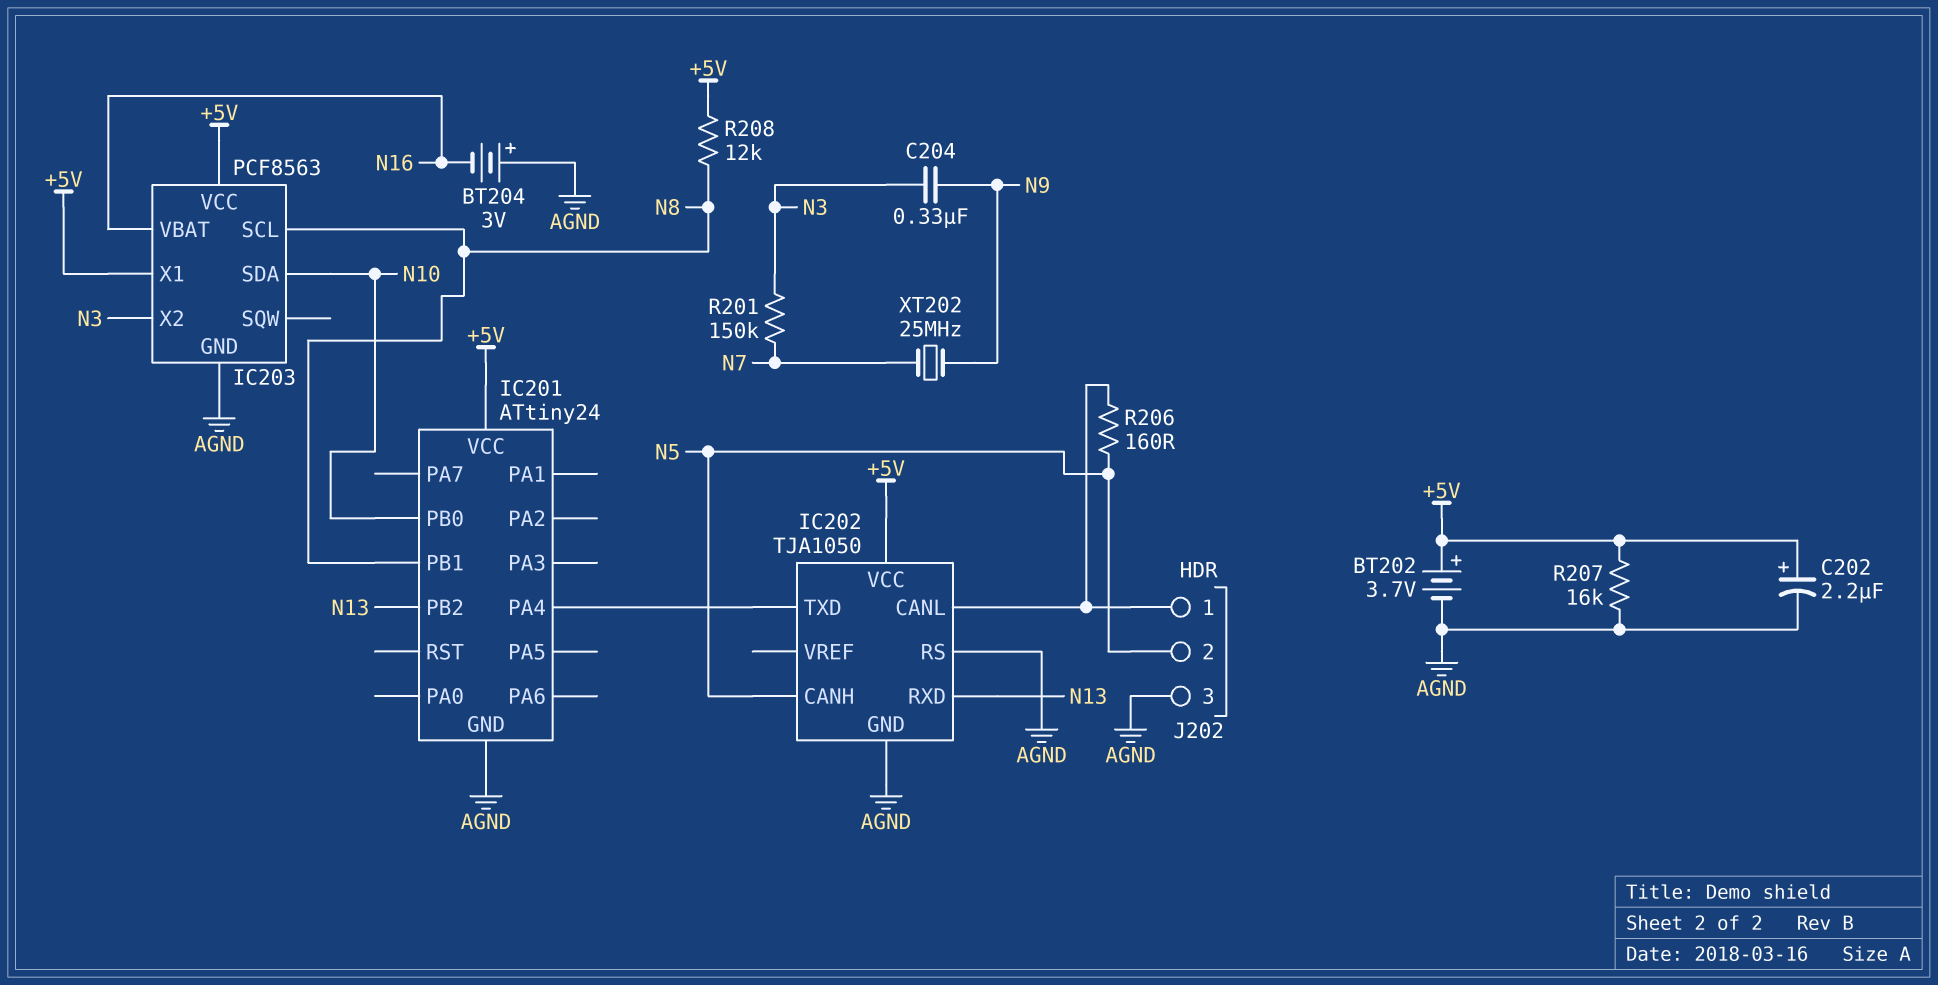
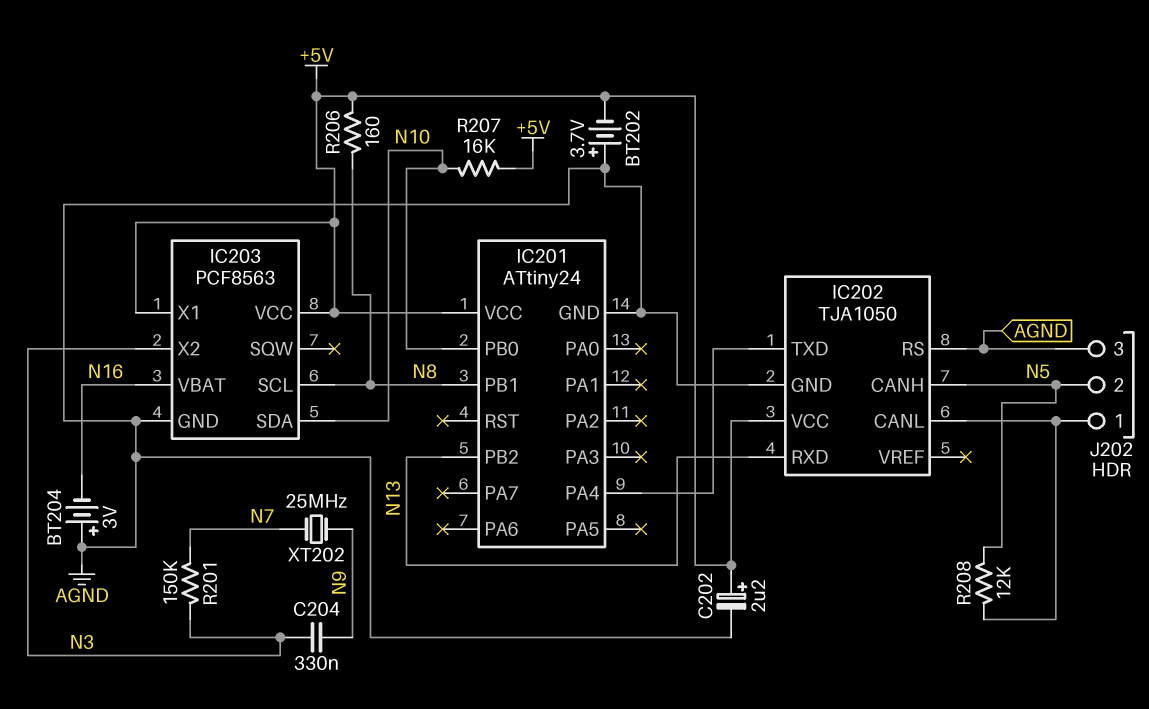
BT202: 3.7V (plus +5V, minus AGND) -> 3.7V (plus AGND, minus +5V)
R206: 160 (IC202/CANL, N5) -> 160 (+5V, N8)
R207: 16k (+5V, AGND) -> 16k (+5V, N10)
R208: 12k (+5V, N8) -> 12k (IC202/CANL, N5)

